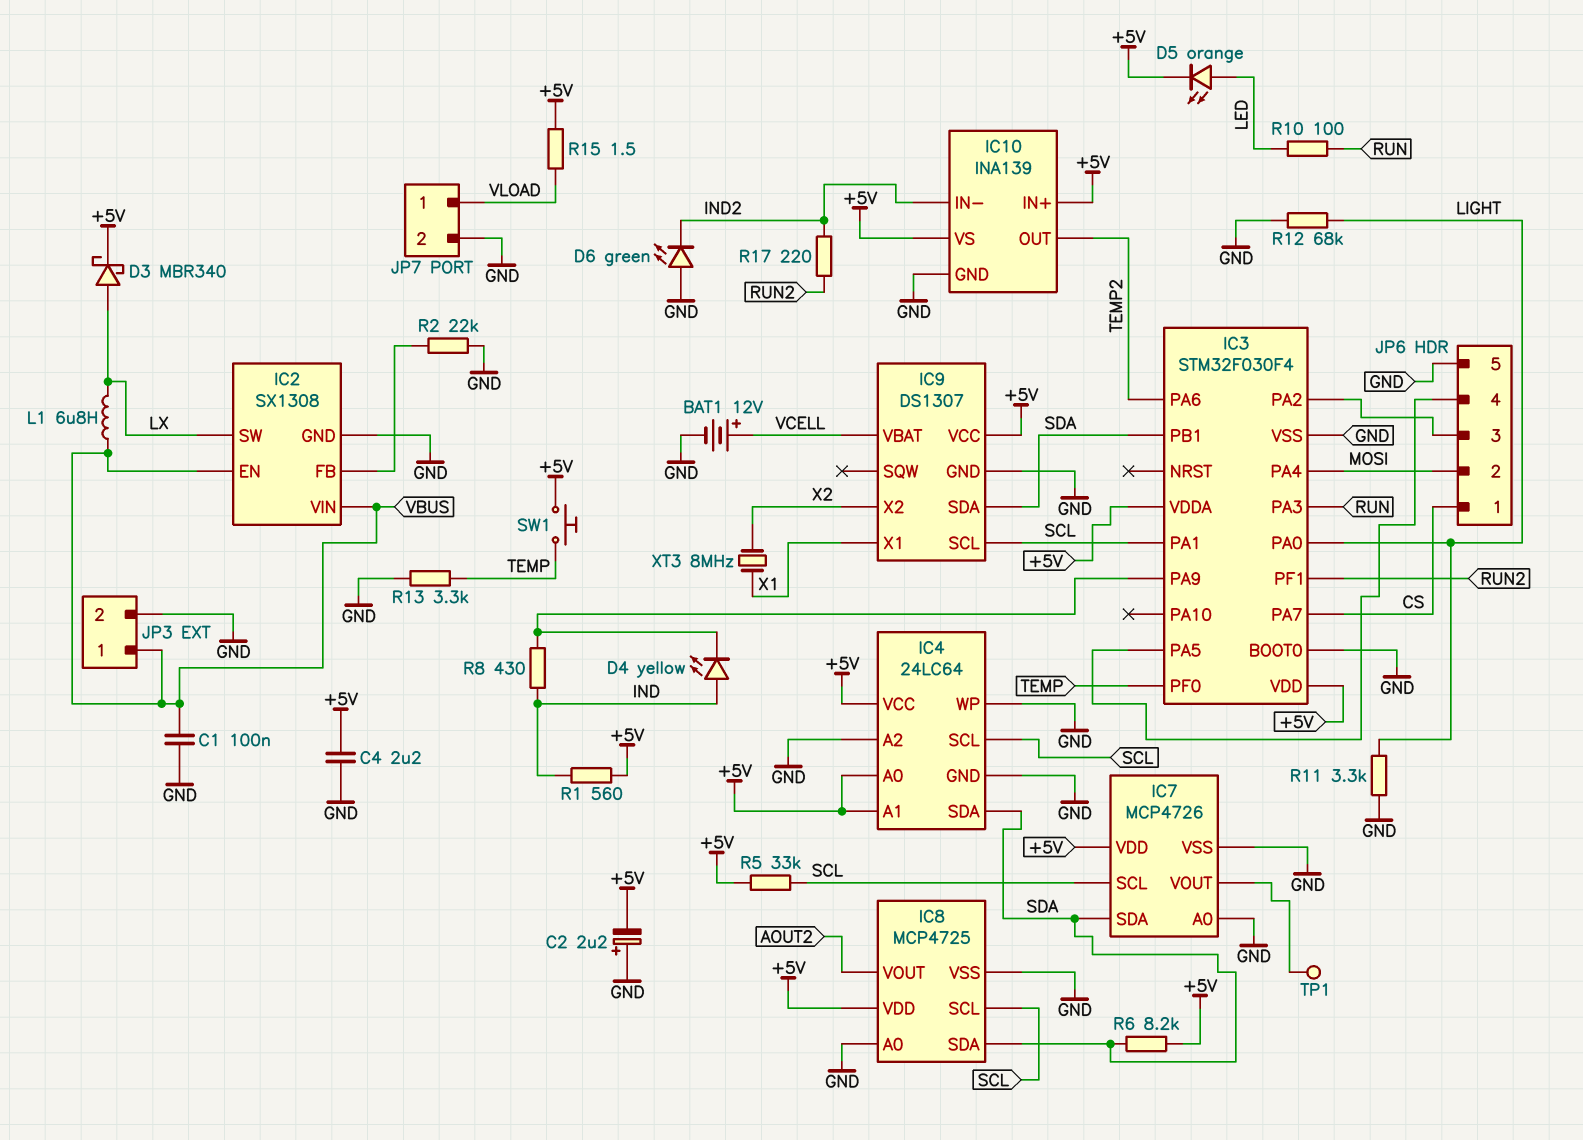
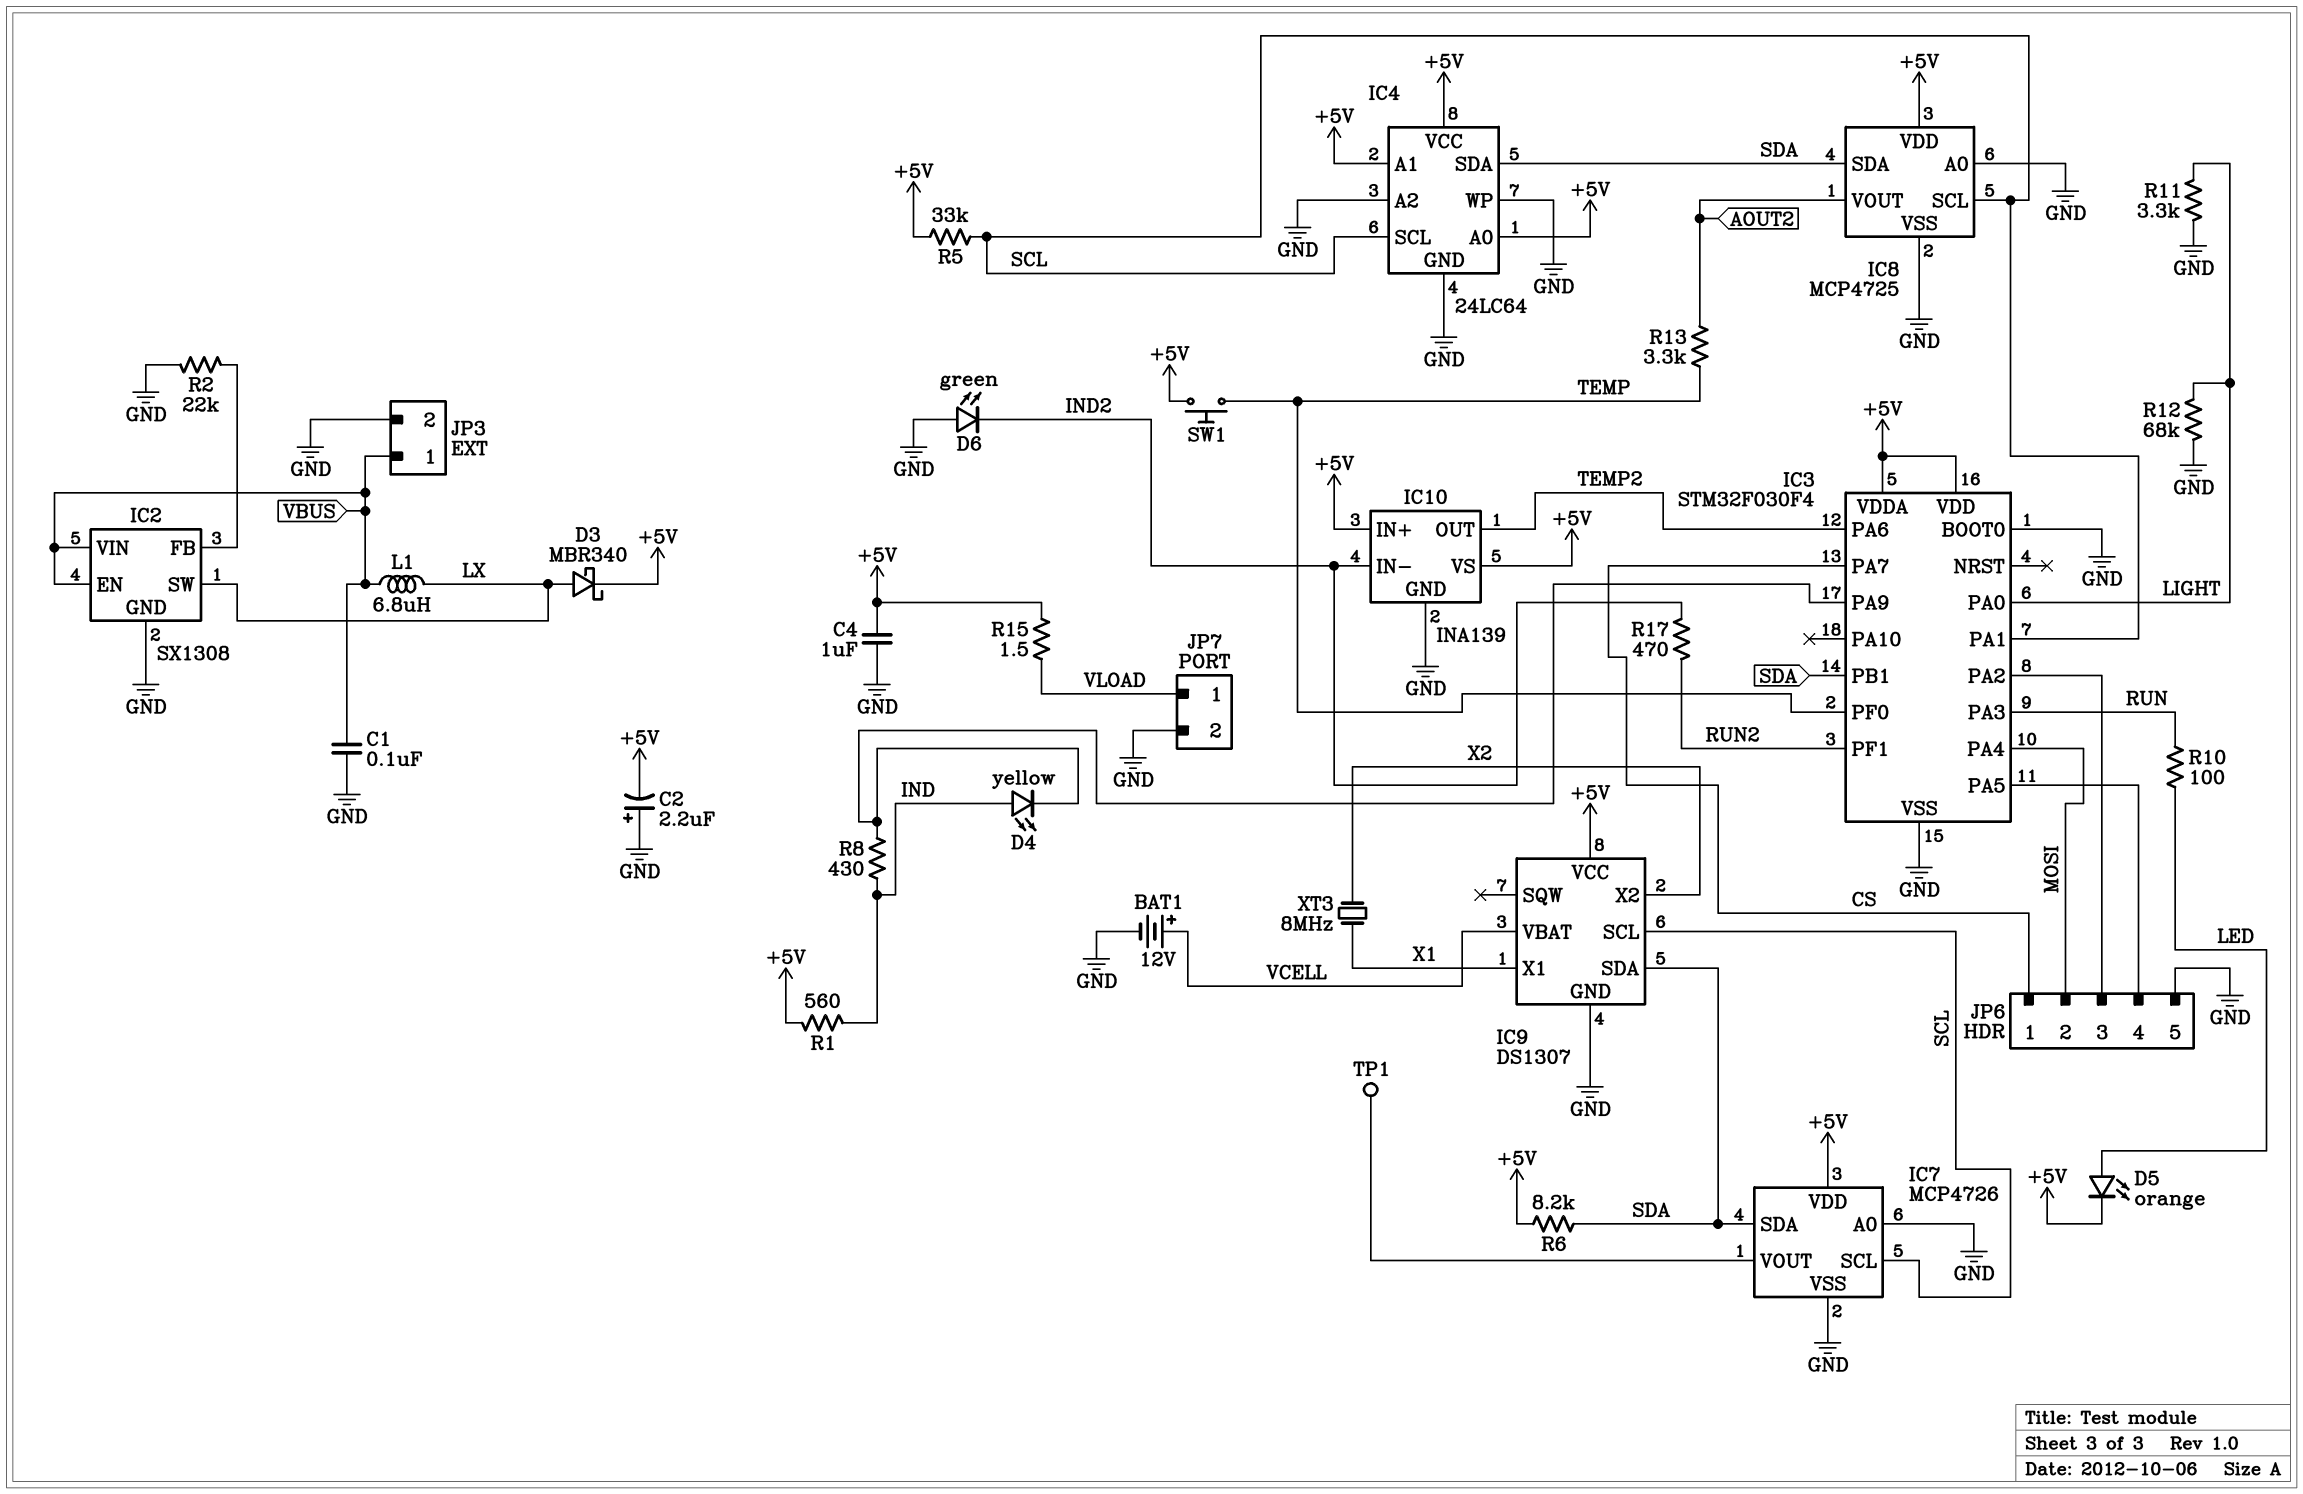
C4: 2.2uF (+5V, GND) -> 1uF (+5V, GND)
R13: 3.3k (GND, TEMP) -> 3.3k (AOUT2, TEMP)
R17: 220 (IND2, RUN2) -> 470 (IND2, RUN2)

